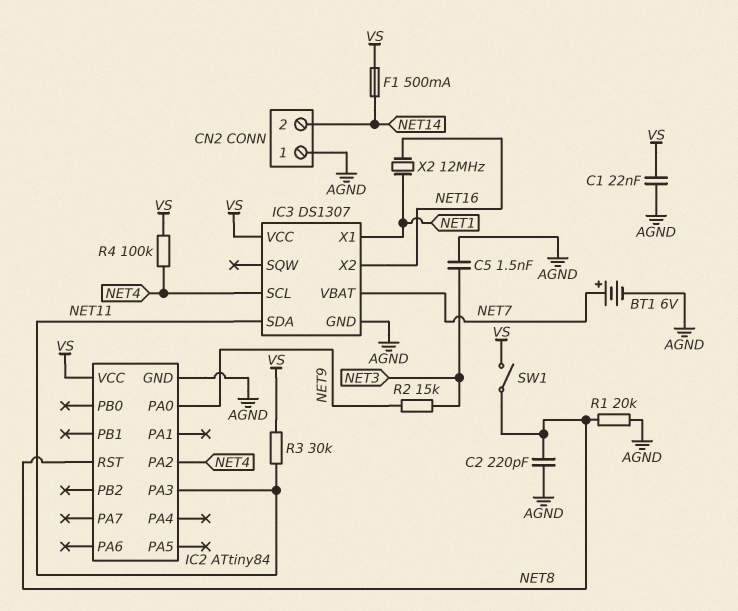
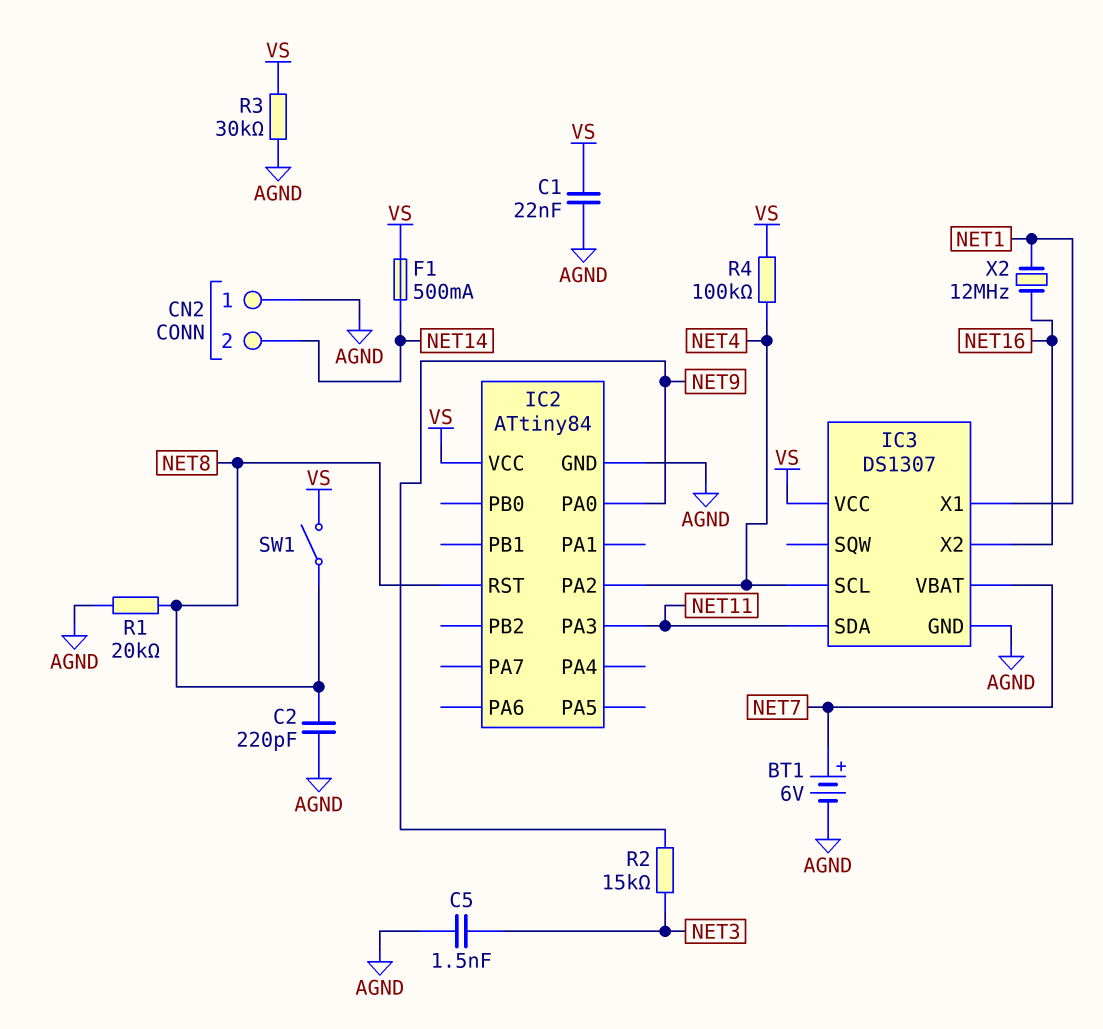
R3: 30k (NET11, VS) -> 30k (AGND, VS)

